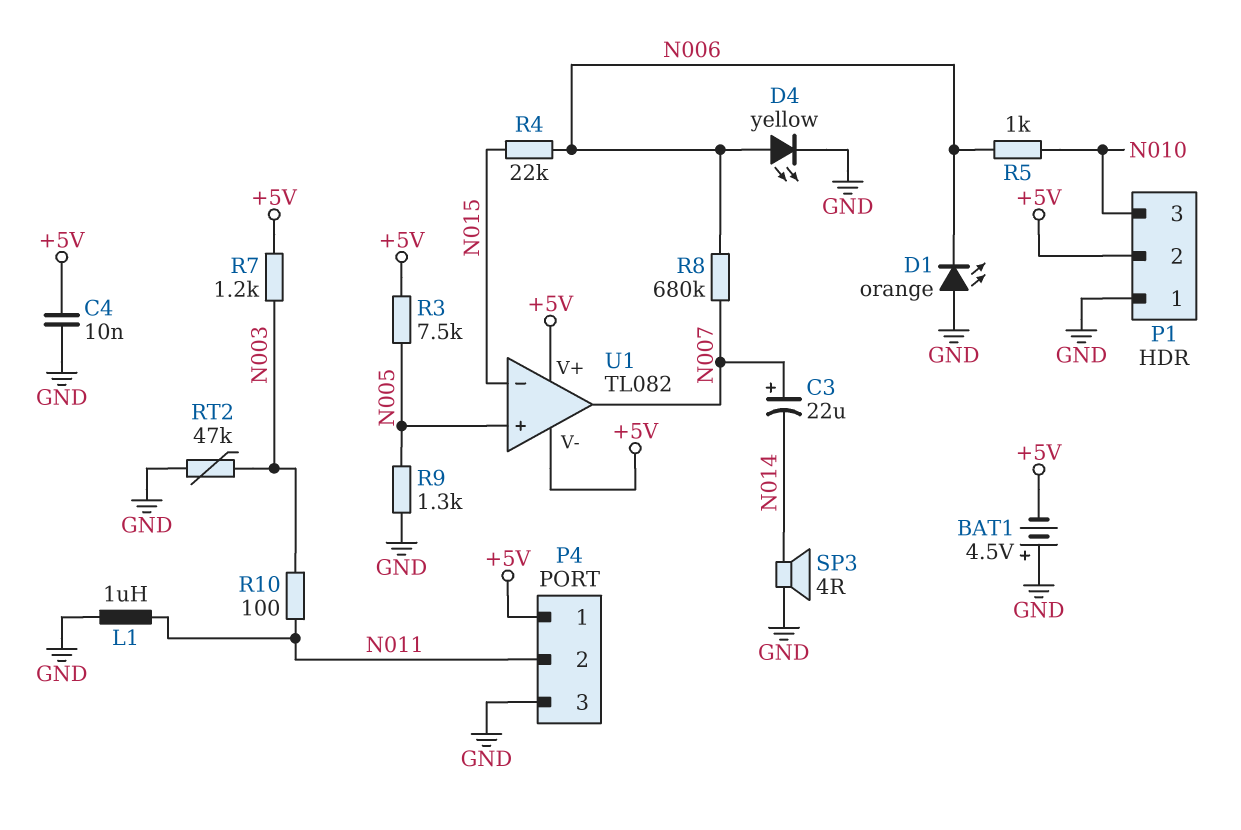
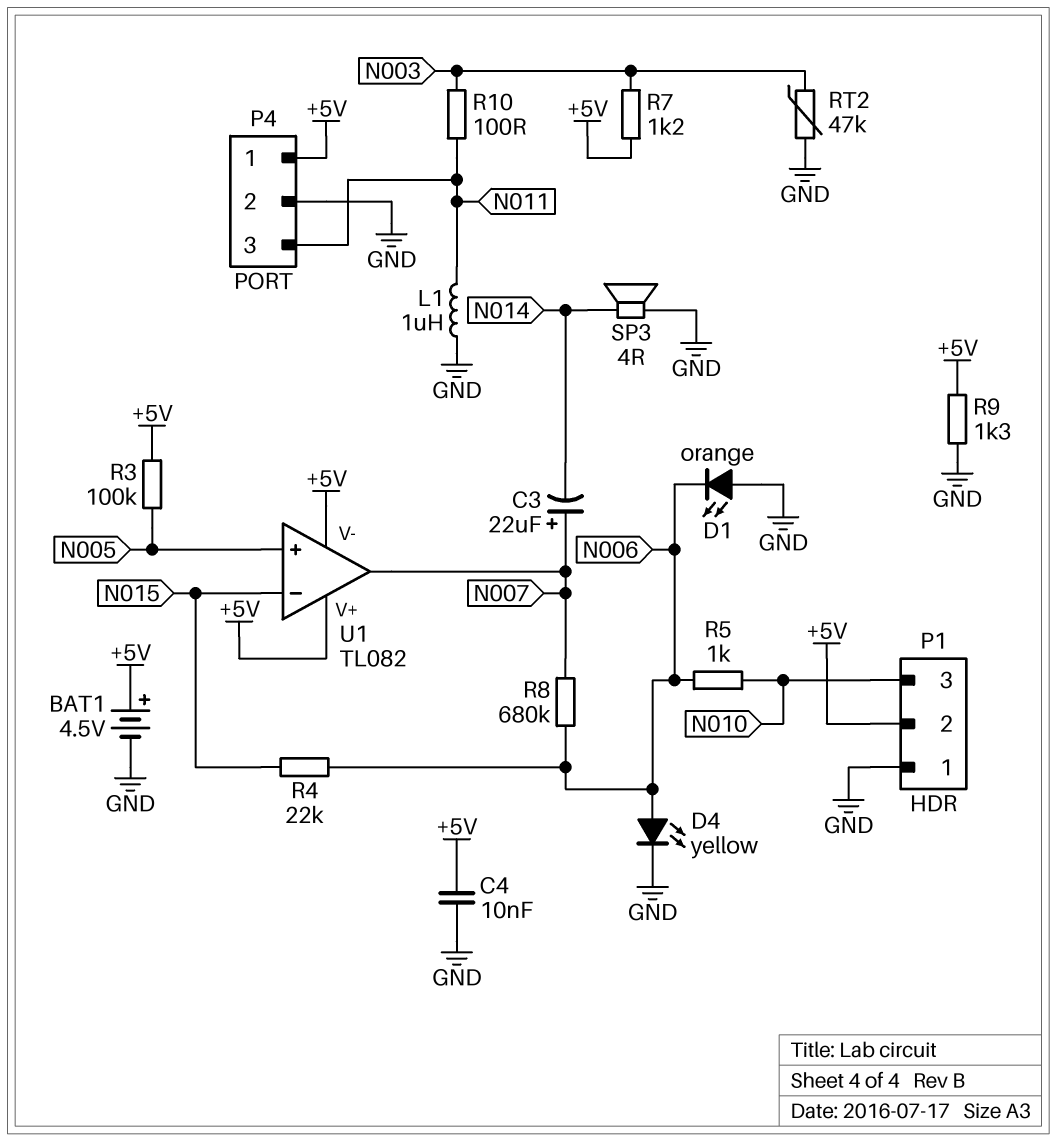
BAT1: 4.5V (plus GND, minus +5V) -> 4.5V (plus +5V, minus GND)
P4 pin 2: N011 -> GND
P4 pin 3: GND -> N011
R3: 7.5k (+5V, N005) -> 100k (+5V, N005)
R9: 1.3k (GND, N005) -> 1.3k (+5V, GND)

